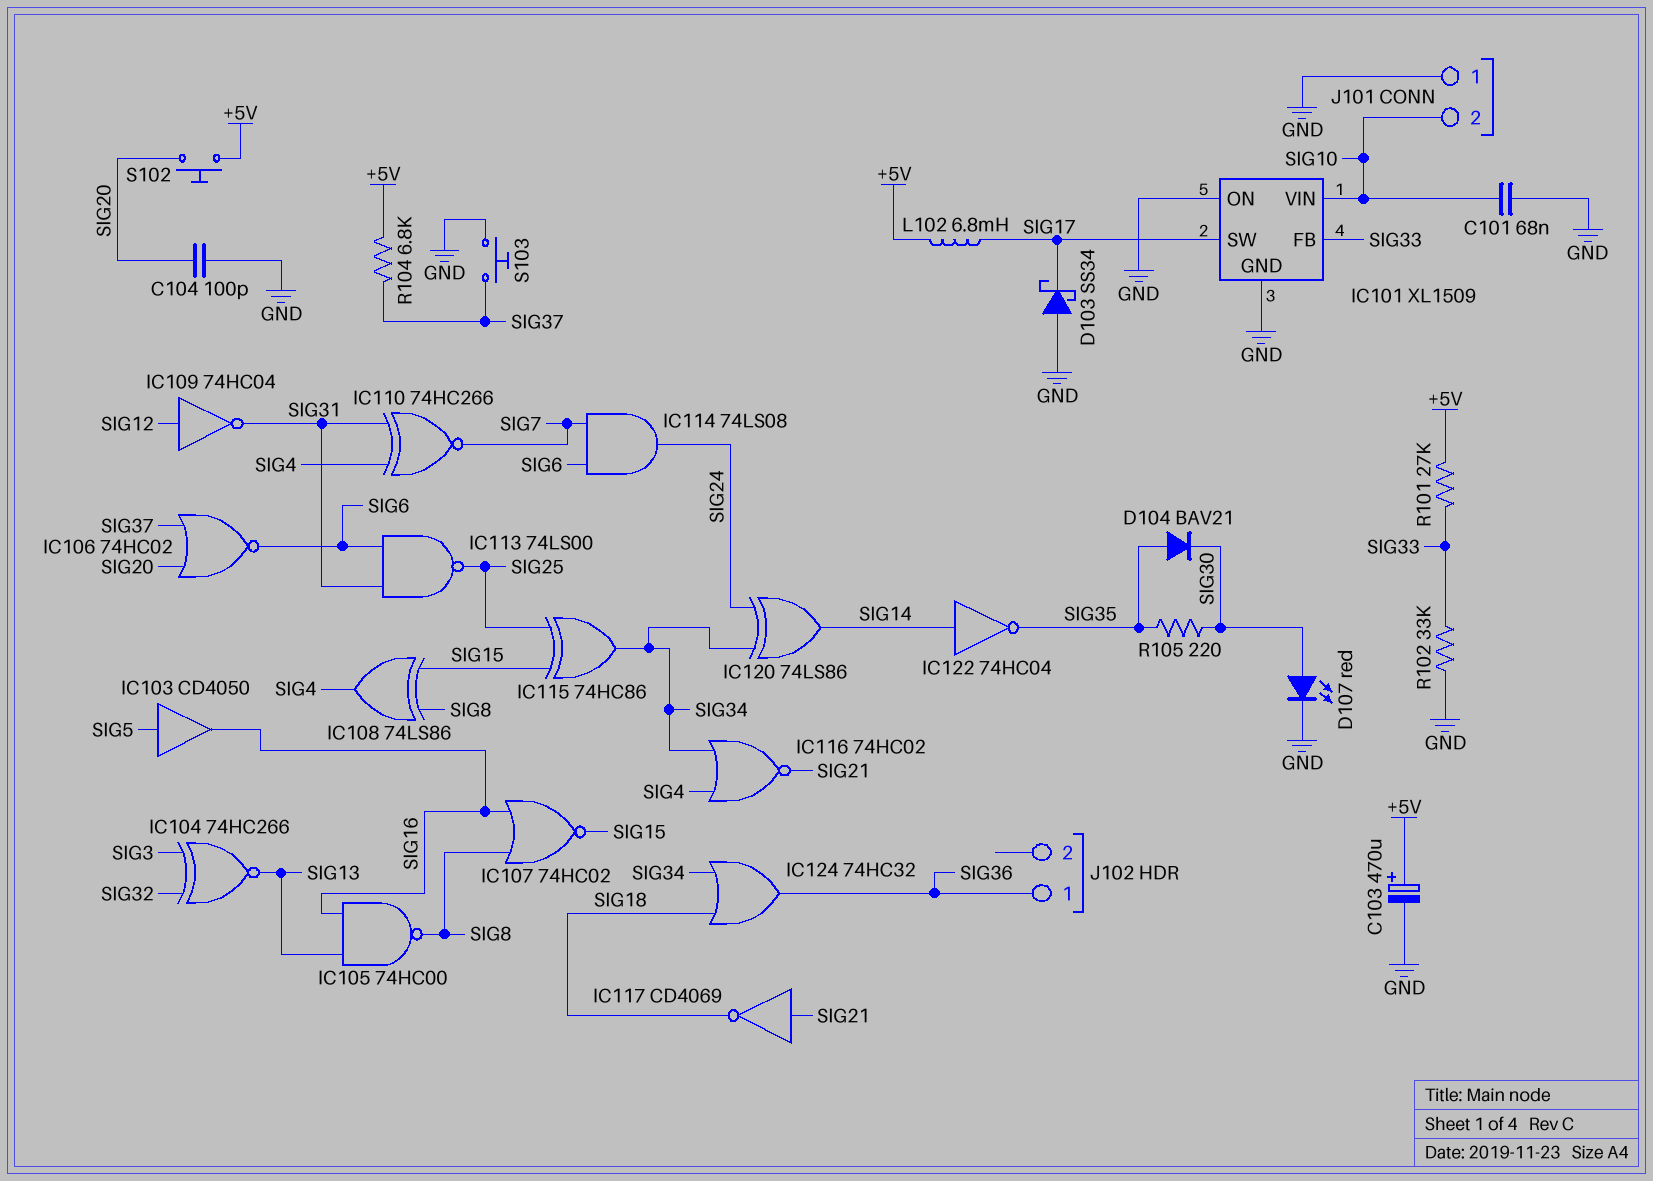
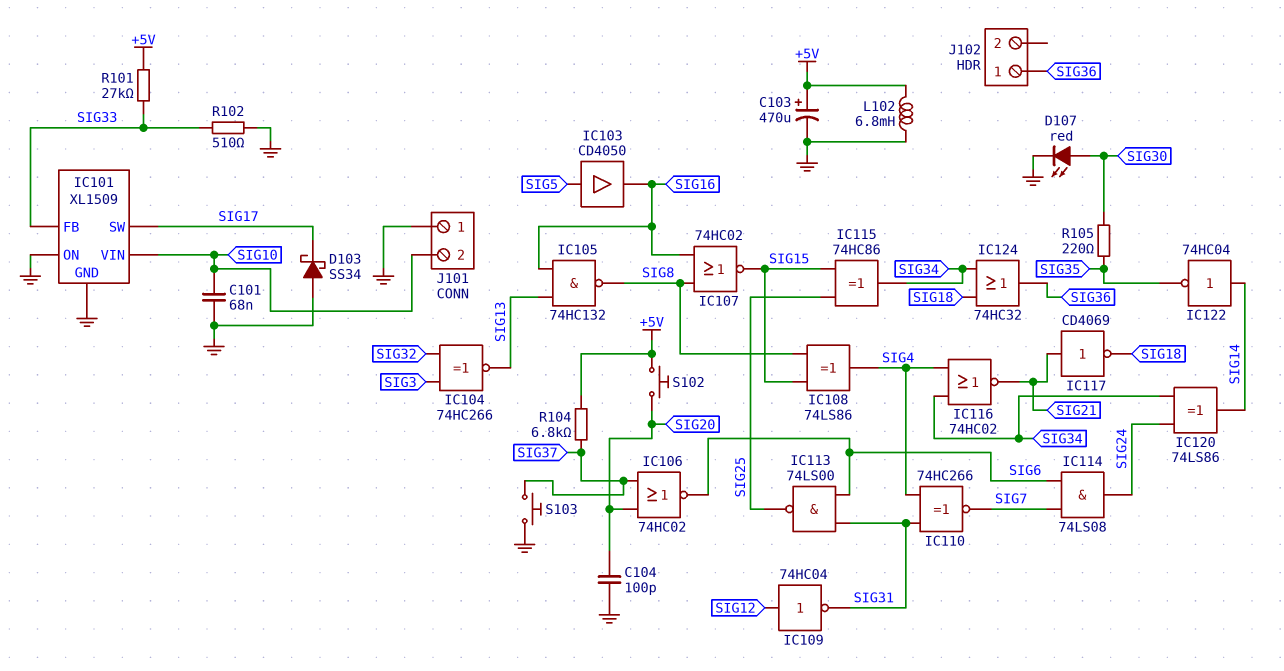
D104: diode BAV21 (A SIG35, K SIG30) -> none
IC105: NAND 74HC00 (in SIG13, in SIG16, out SIG8) -> NAND 74HC132 (in SIG13, in SIG16, out SIG8)
L102: 6.8mH (+5V, SIG17) -> 6.8mH (+5V, GND)
R102: 33k (GND, SIG33) -> 510 (GND, SIG33)

